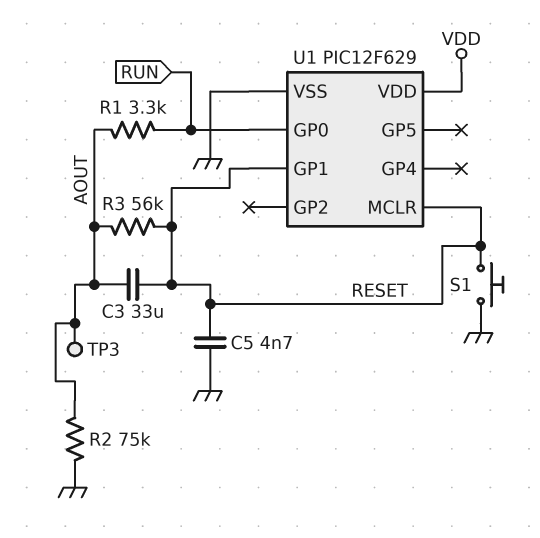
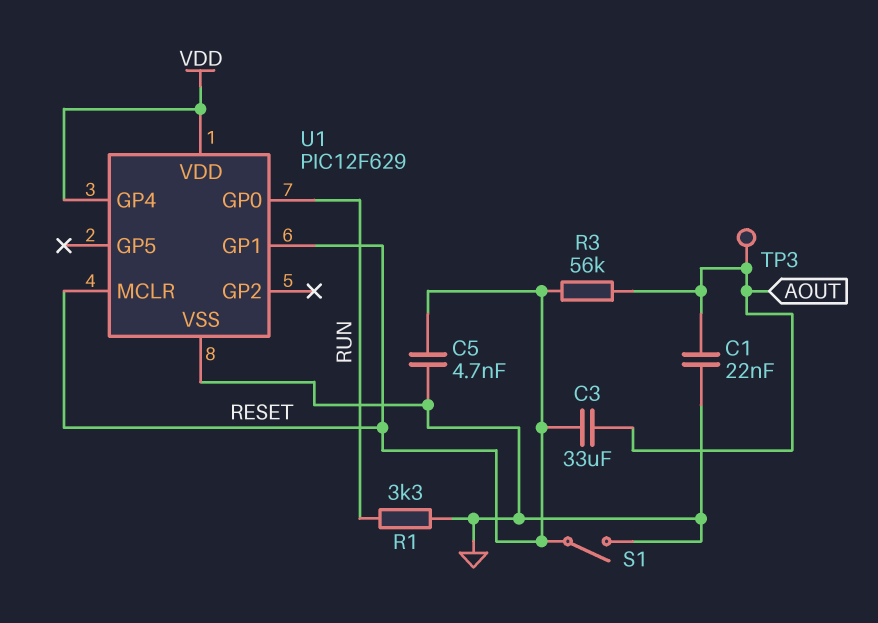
C1: none -> 22nF (AOUT, GND)
R1: 3.3k (AOUT, RUN) -> 3.3k (GND, RUN)
R2: 75k (AOUT, GND) -> none
S1: button (GND, RESET) -> switch (GND, RESET)
U1 pin GP4: none -> VDD

